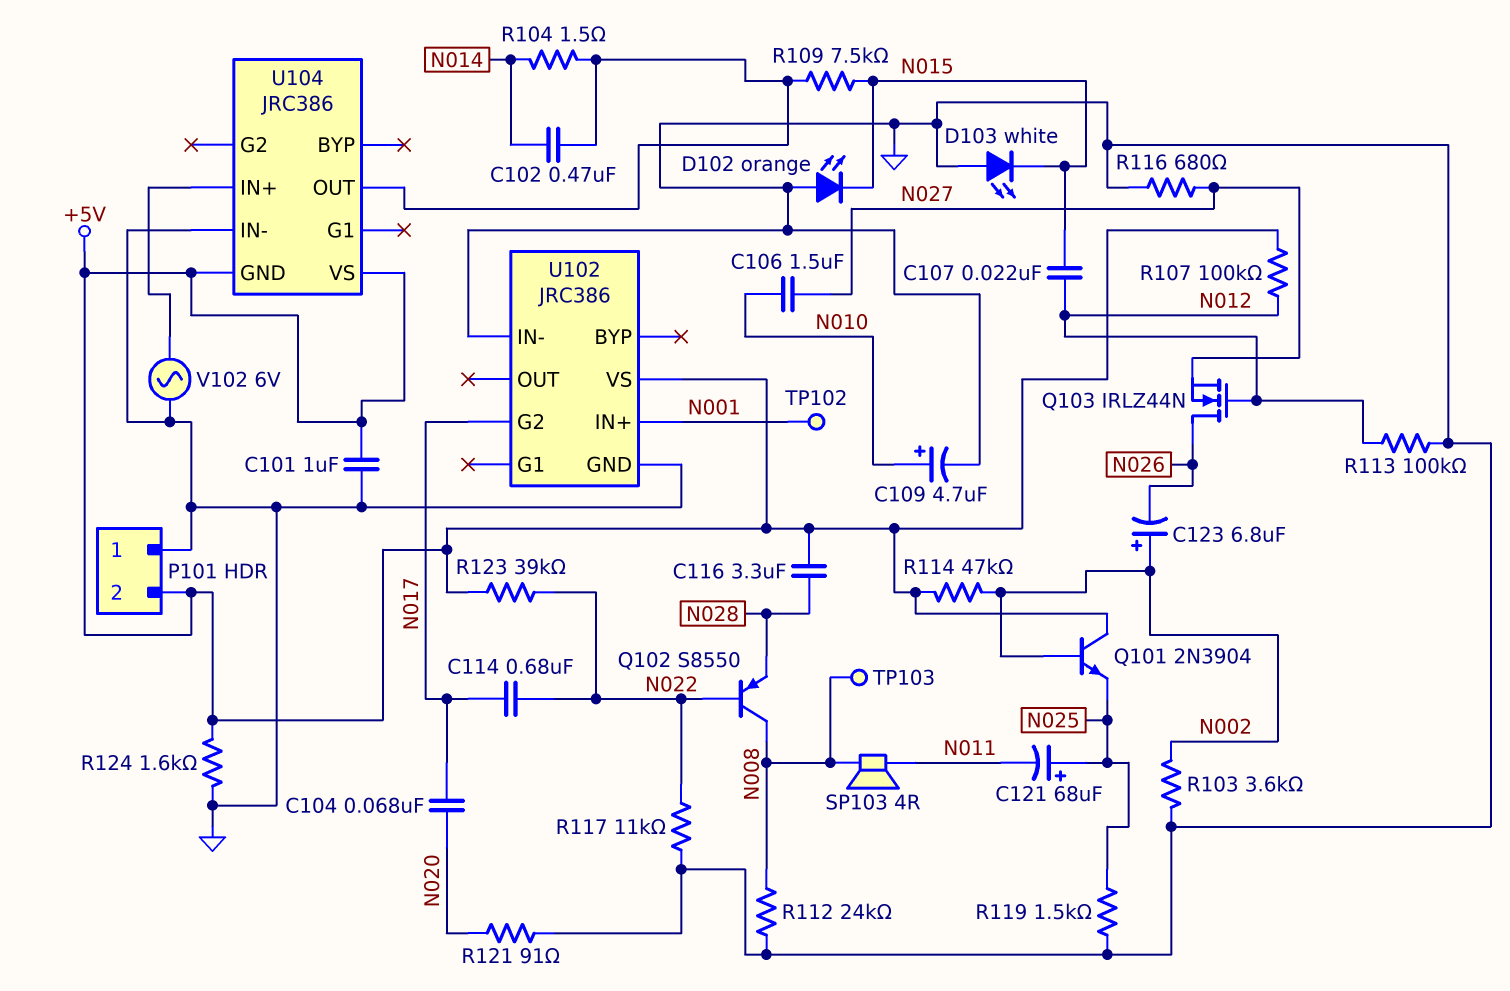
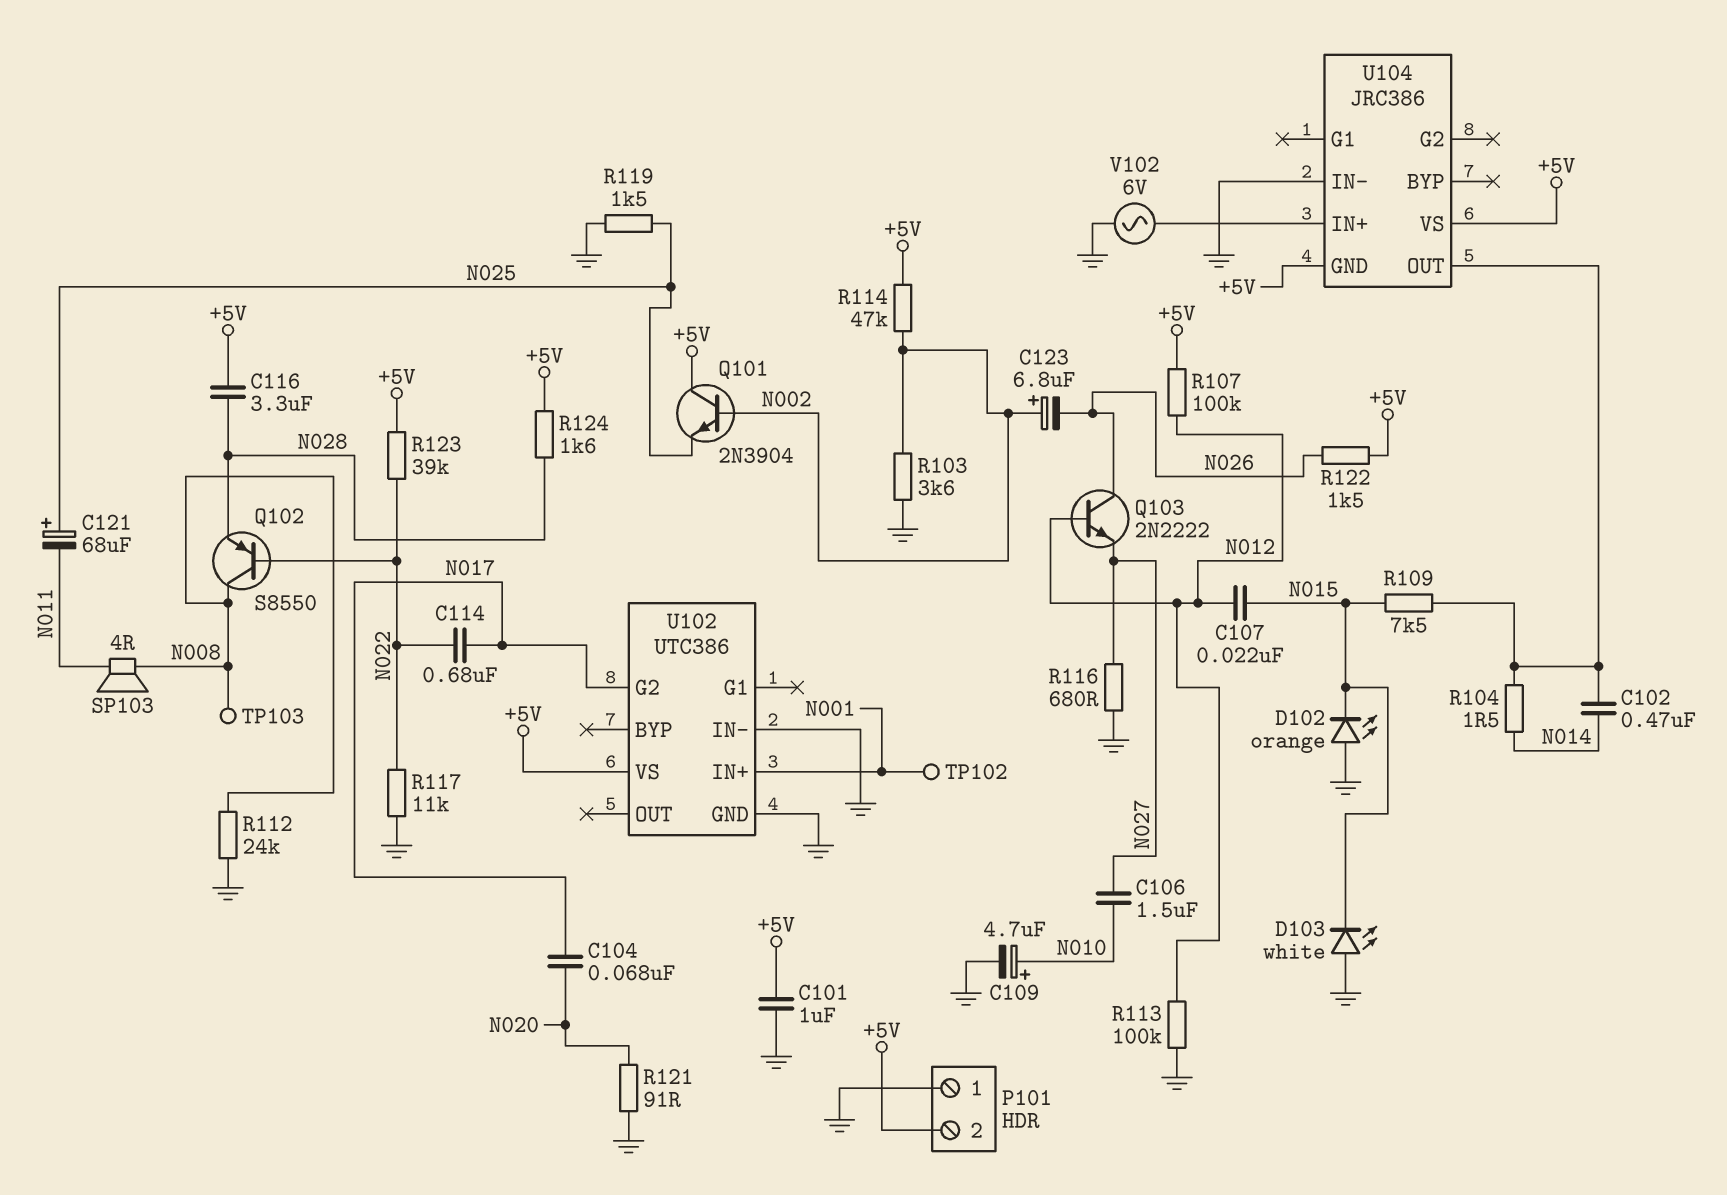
Q103: NMOS IRLZ44N (G N012, D N026, S N027) -> NPN 2N2222 (B N012, C N026, E N027)
R122: none -> 1.5k (+5V, N026)
R124: 1.6k (+5V, GND) -> 1.6k (+5V, N028)
U102: JRC386 -> UTC386

